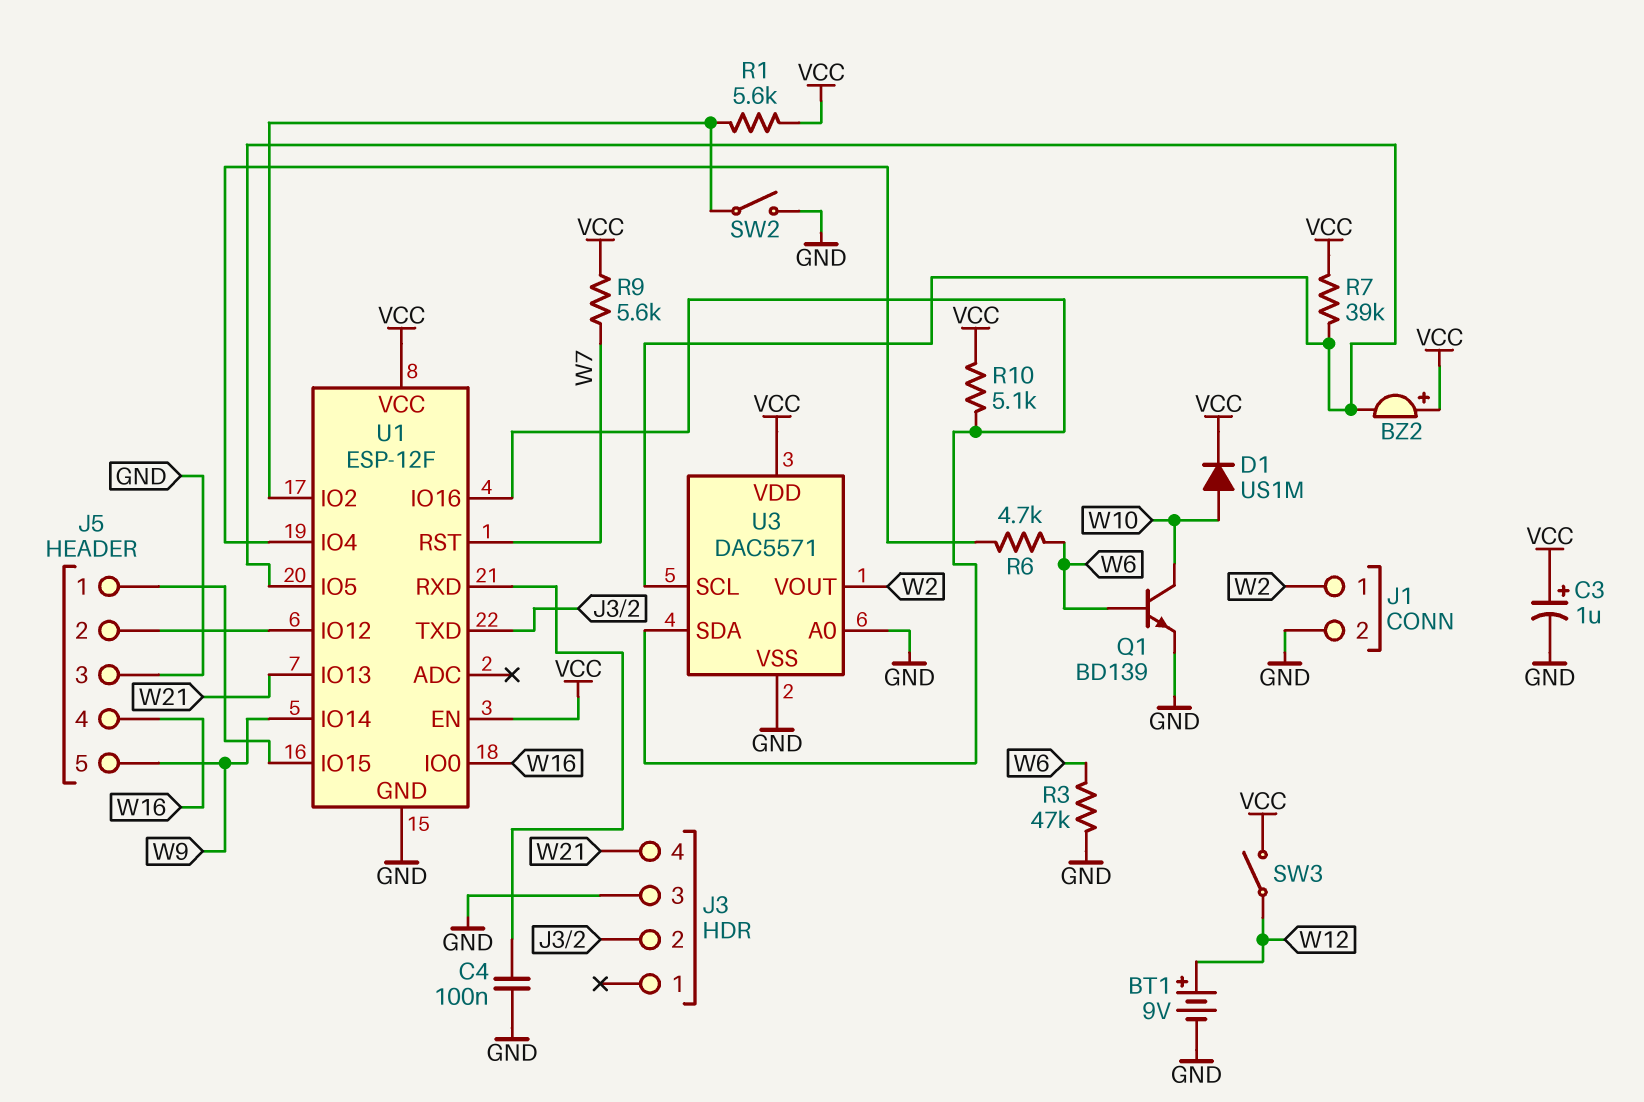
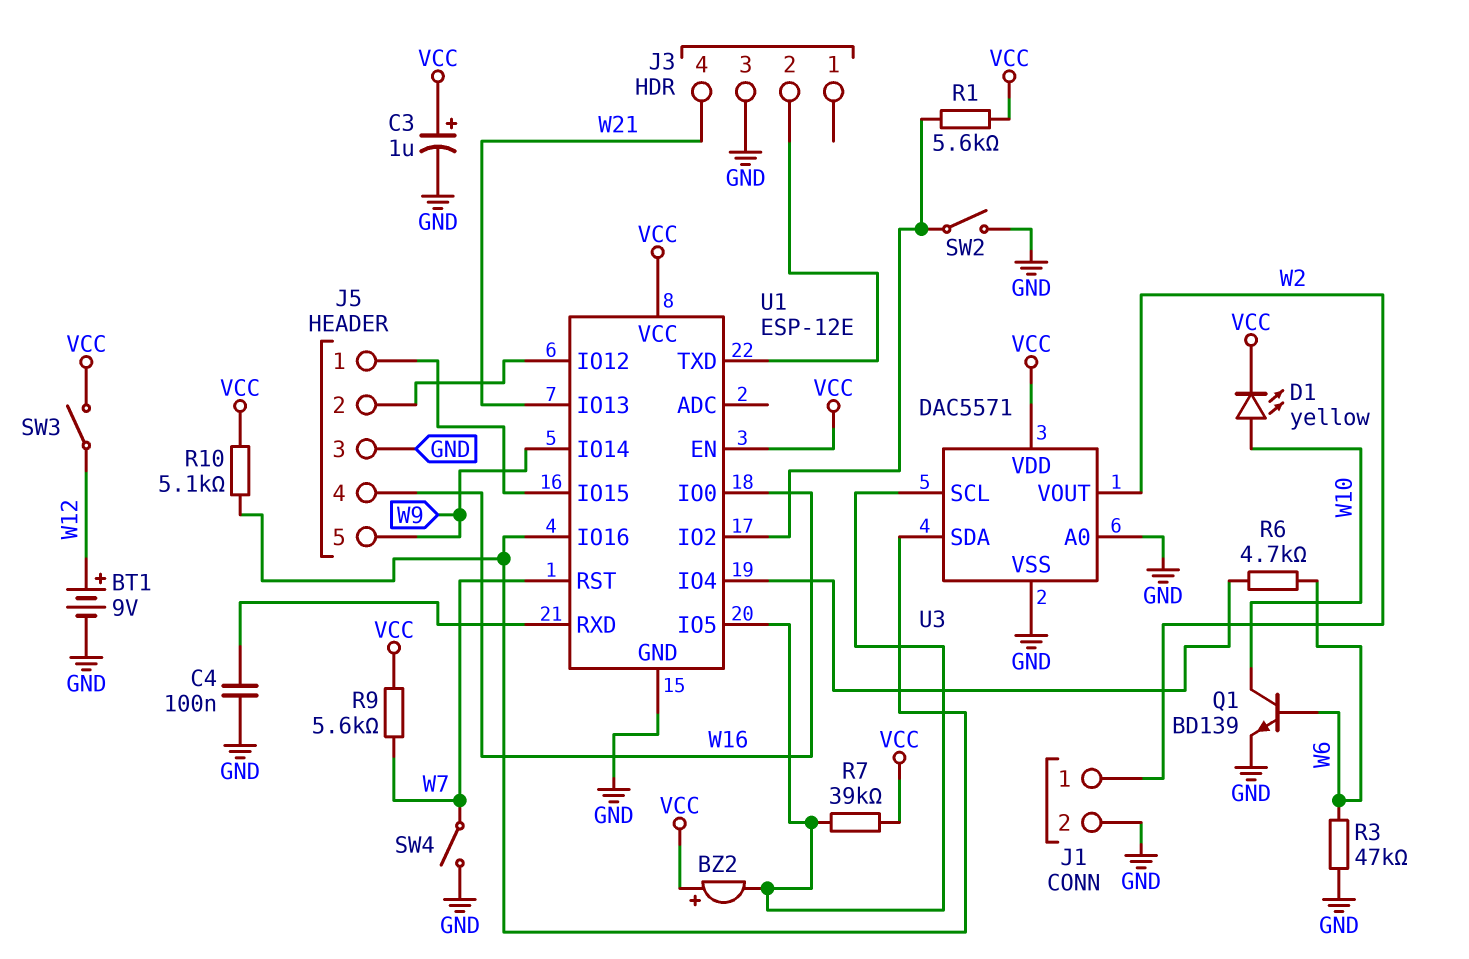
D1: diode US1M (A W10, K VCC) -> LED yellow (A W10, K VCC)
SW4: none -> switch (GND, W7)
U1: ESP-12F -> ESP-12E

